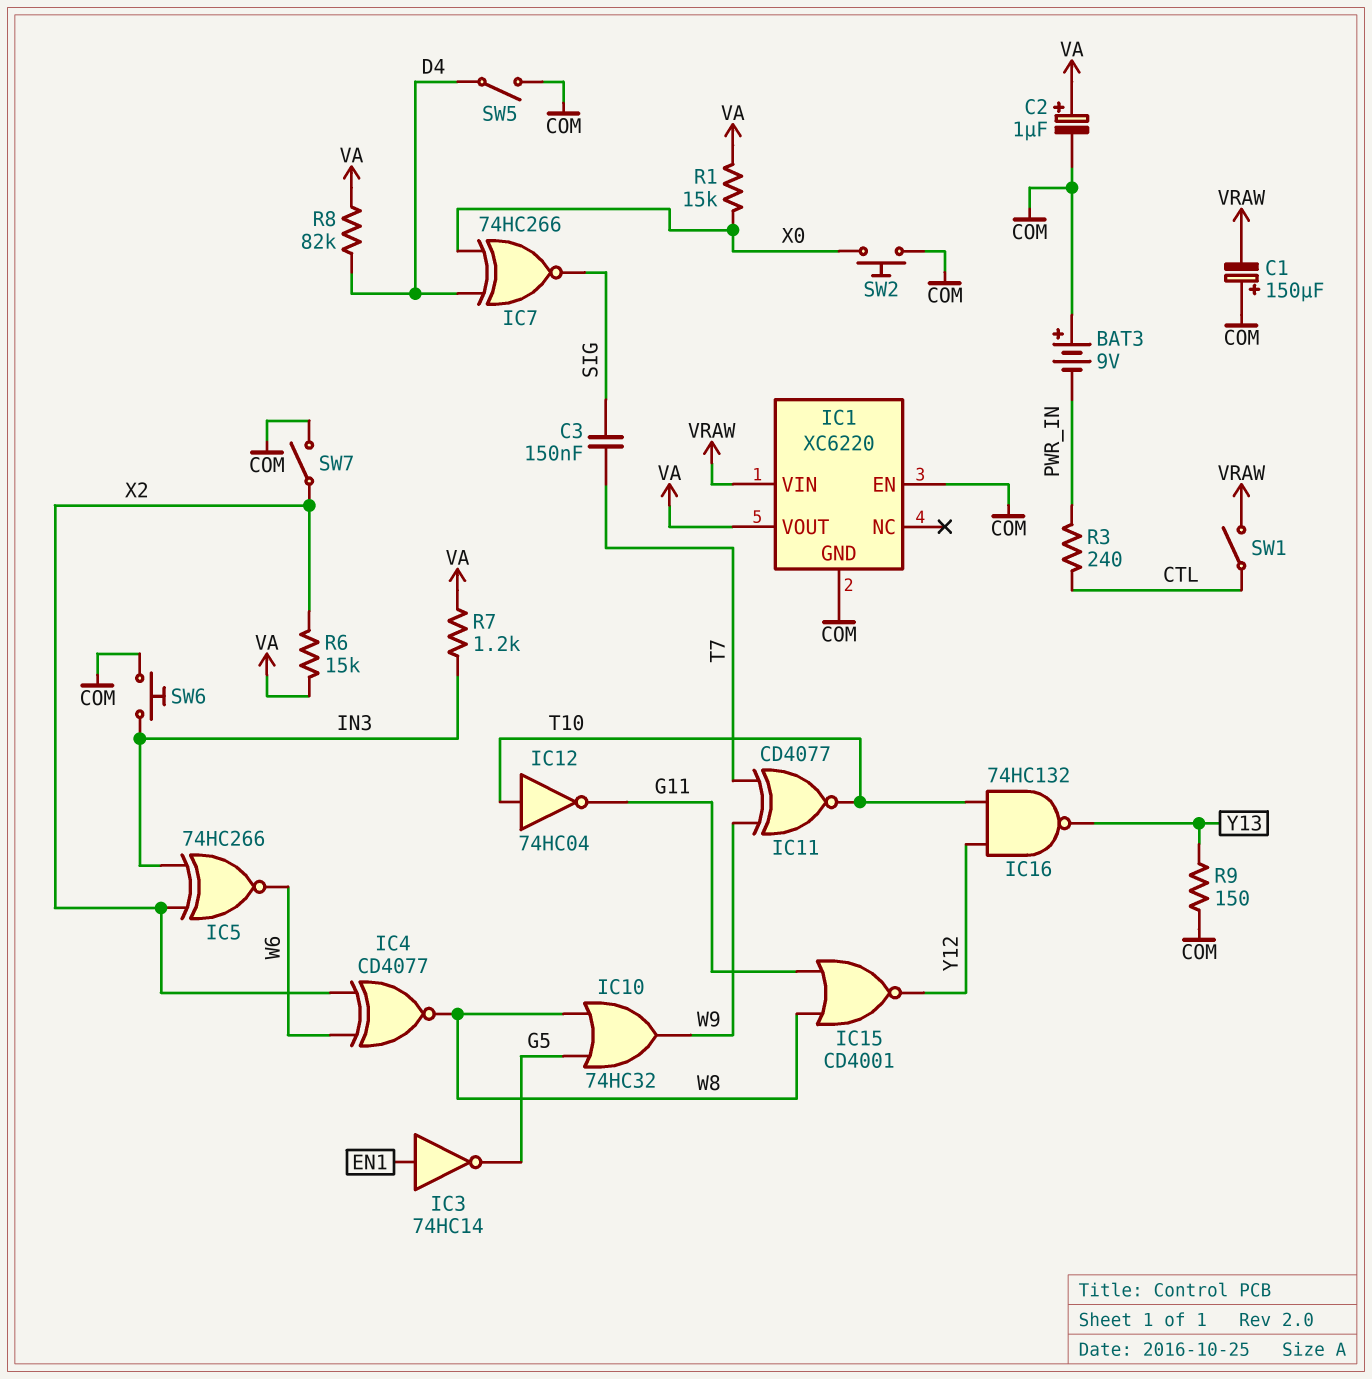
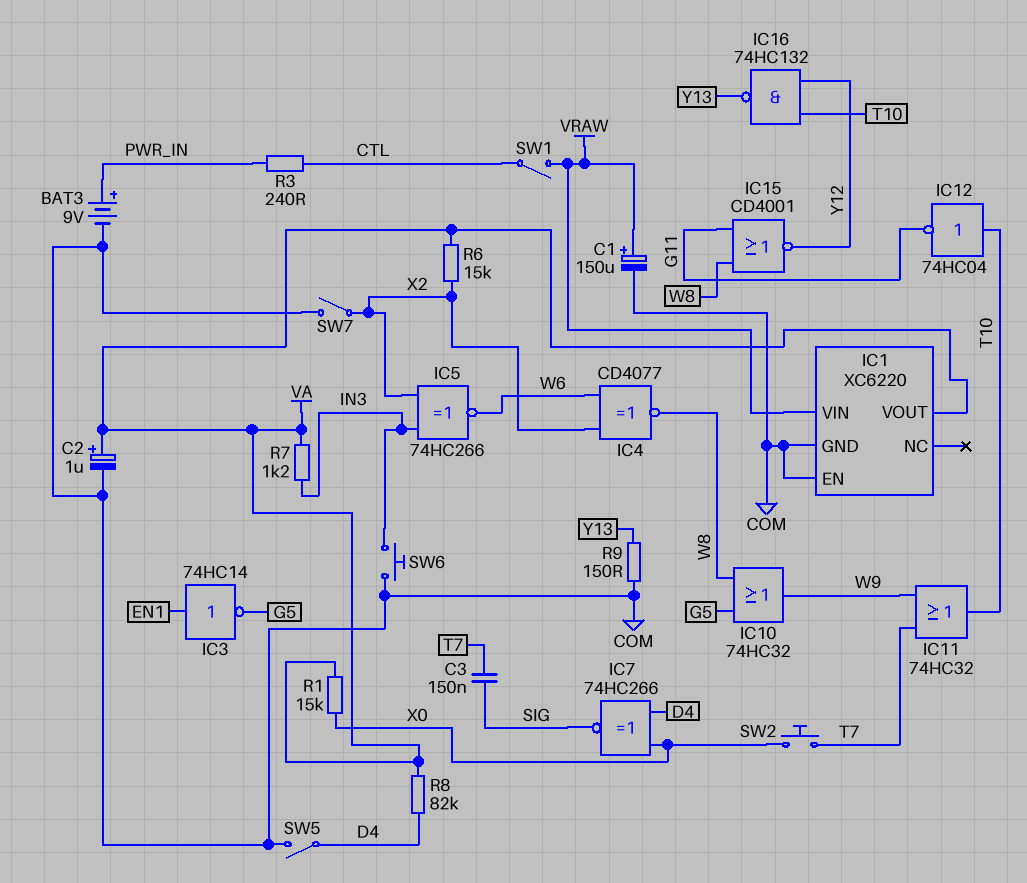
BAT3: 9V (plus COM, minus PWR_IN) -> 9V (plus PWR_IN, minus COM)
C1: 150uF (plus COM, minus VRAW) -> 150uF (plus VRAW, minus COM)
IC11: XNOR CD4077 (in T7, in W9, out T10) -> OR 74HC32 (in T7, in W9, out T10)
SW2: button (COM, X0) -> button (T7, X0)

